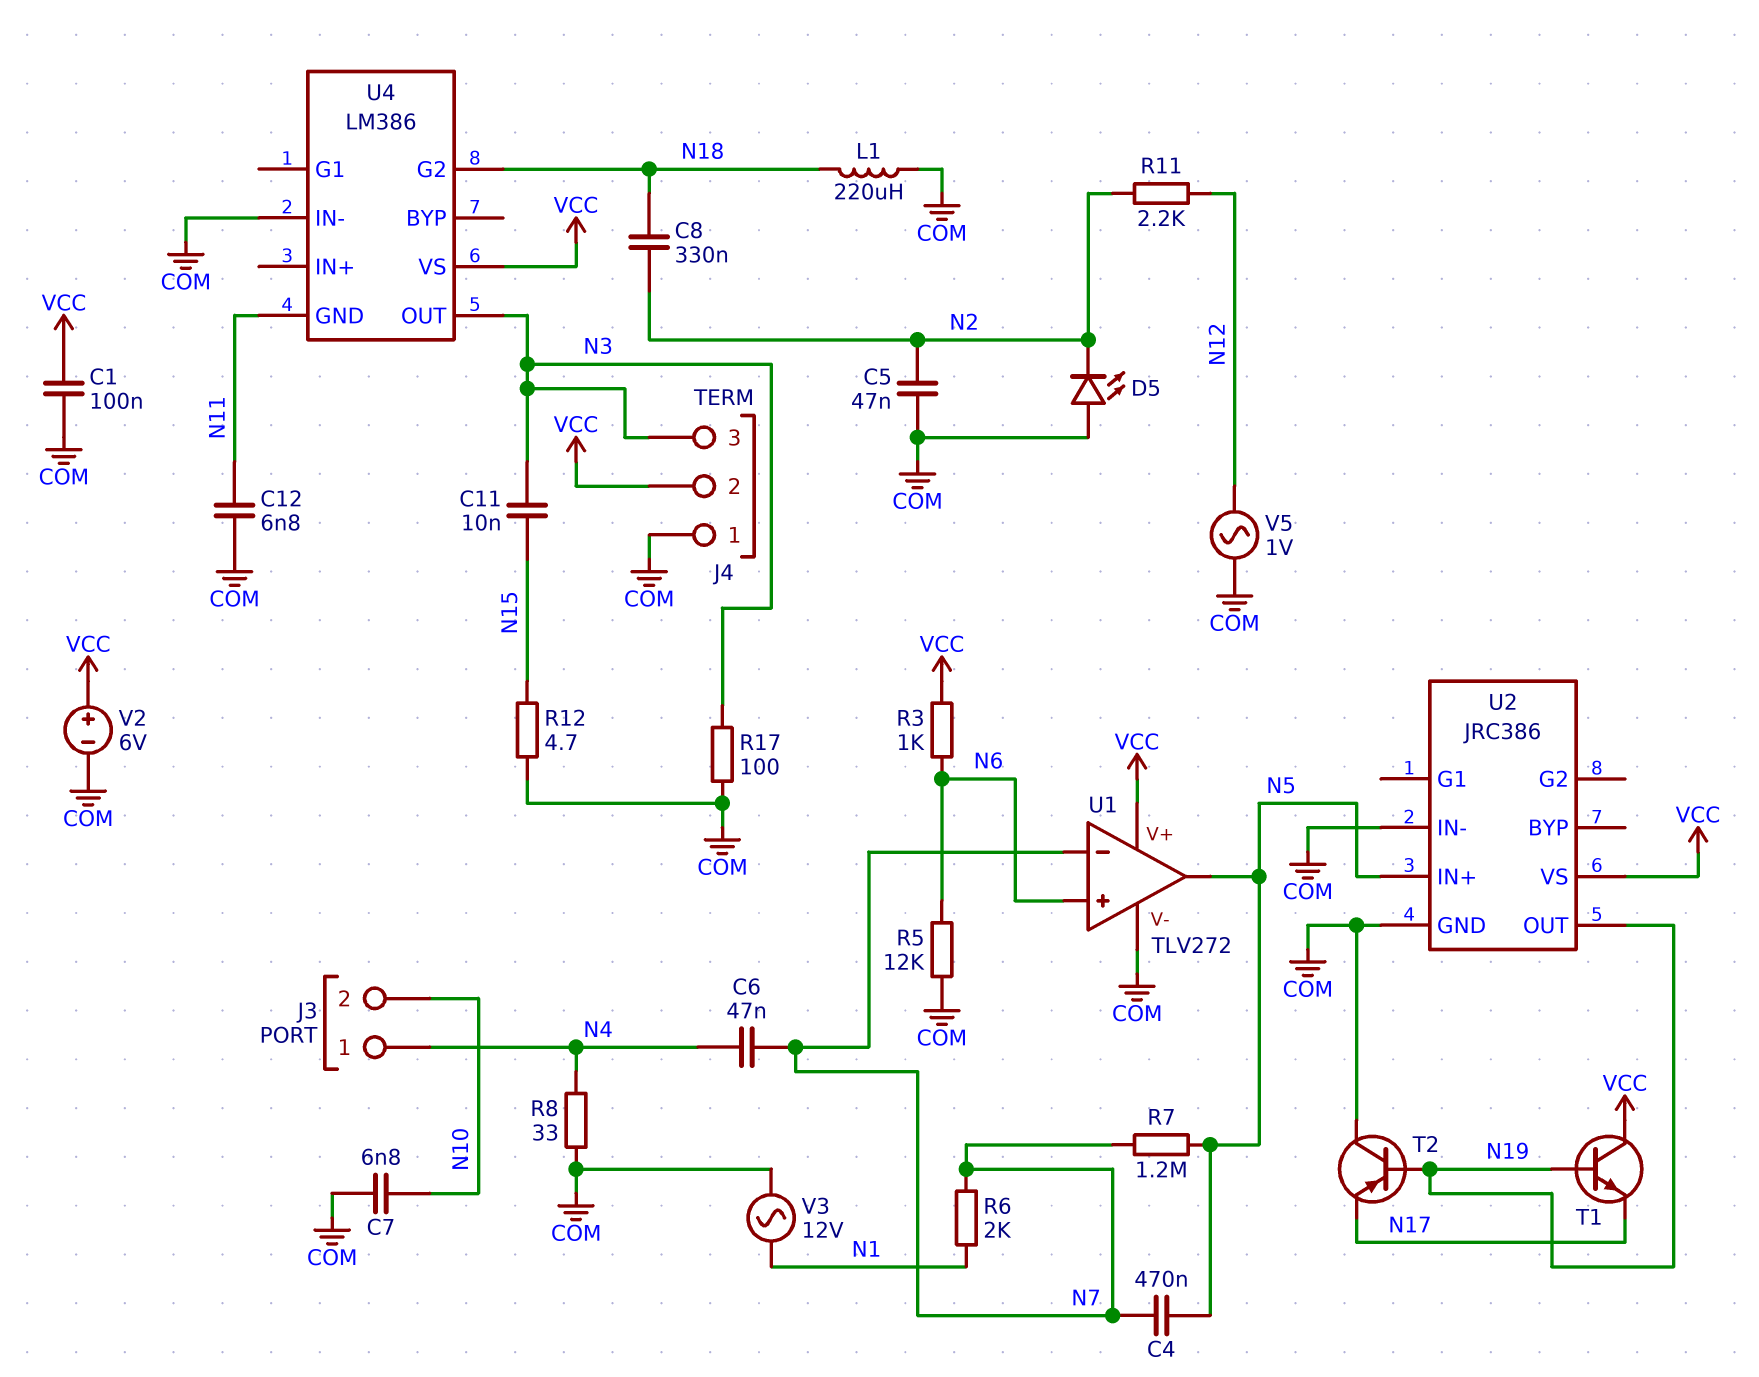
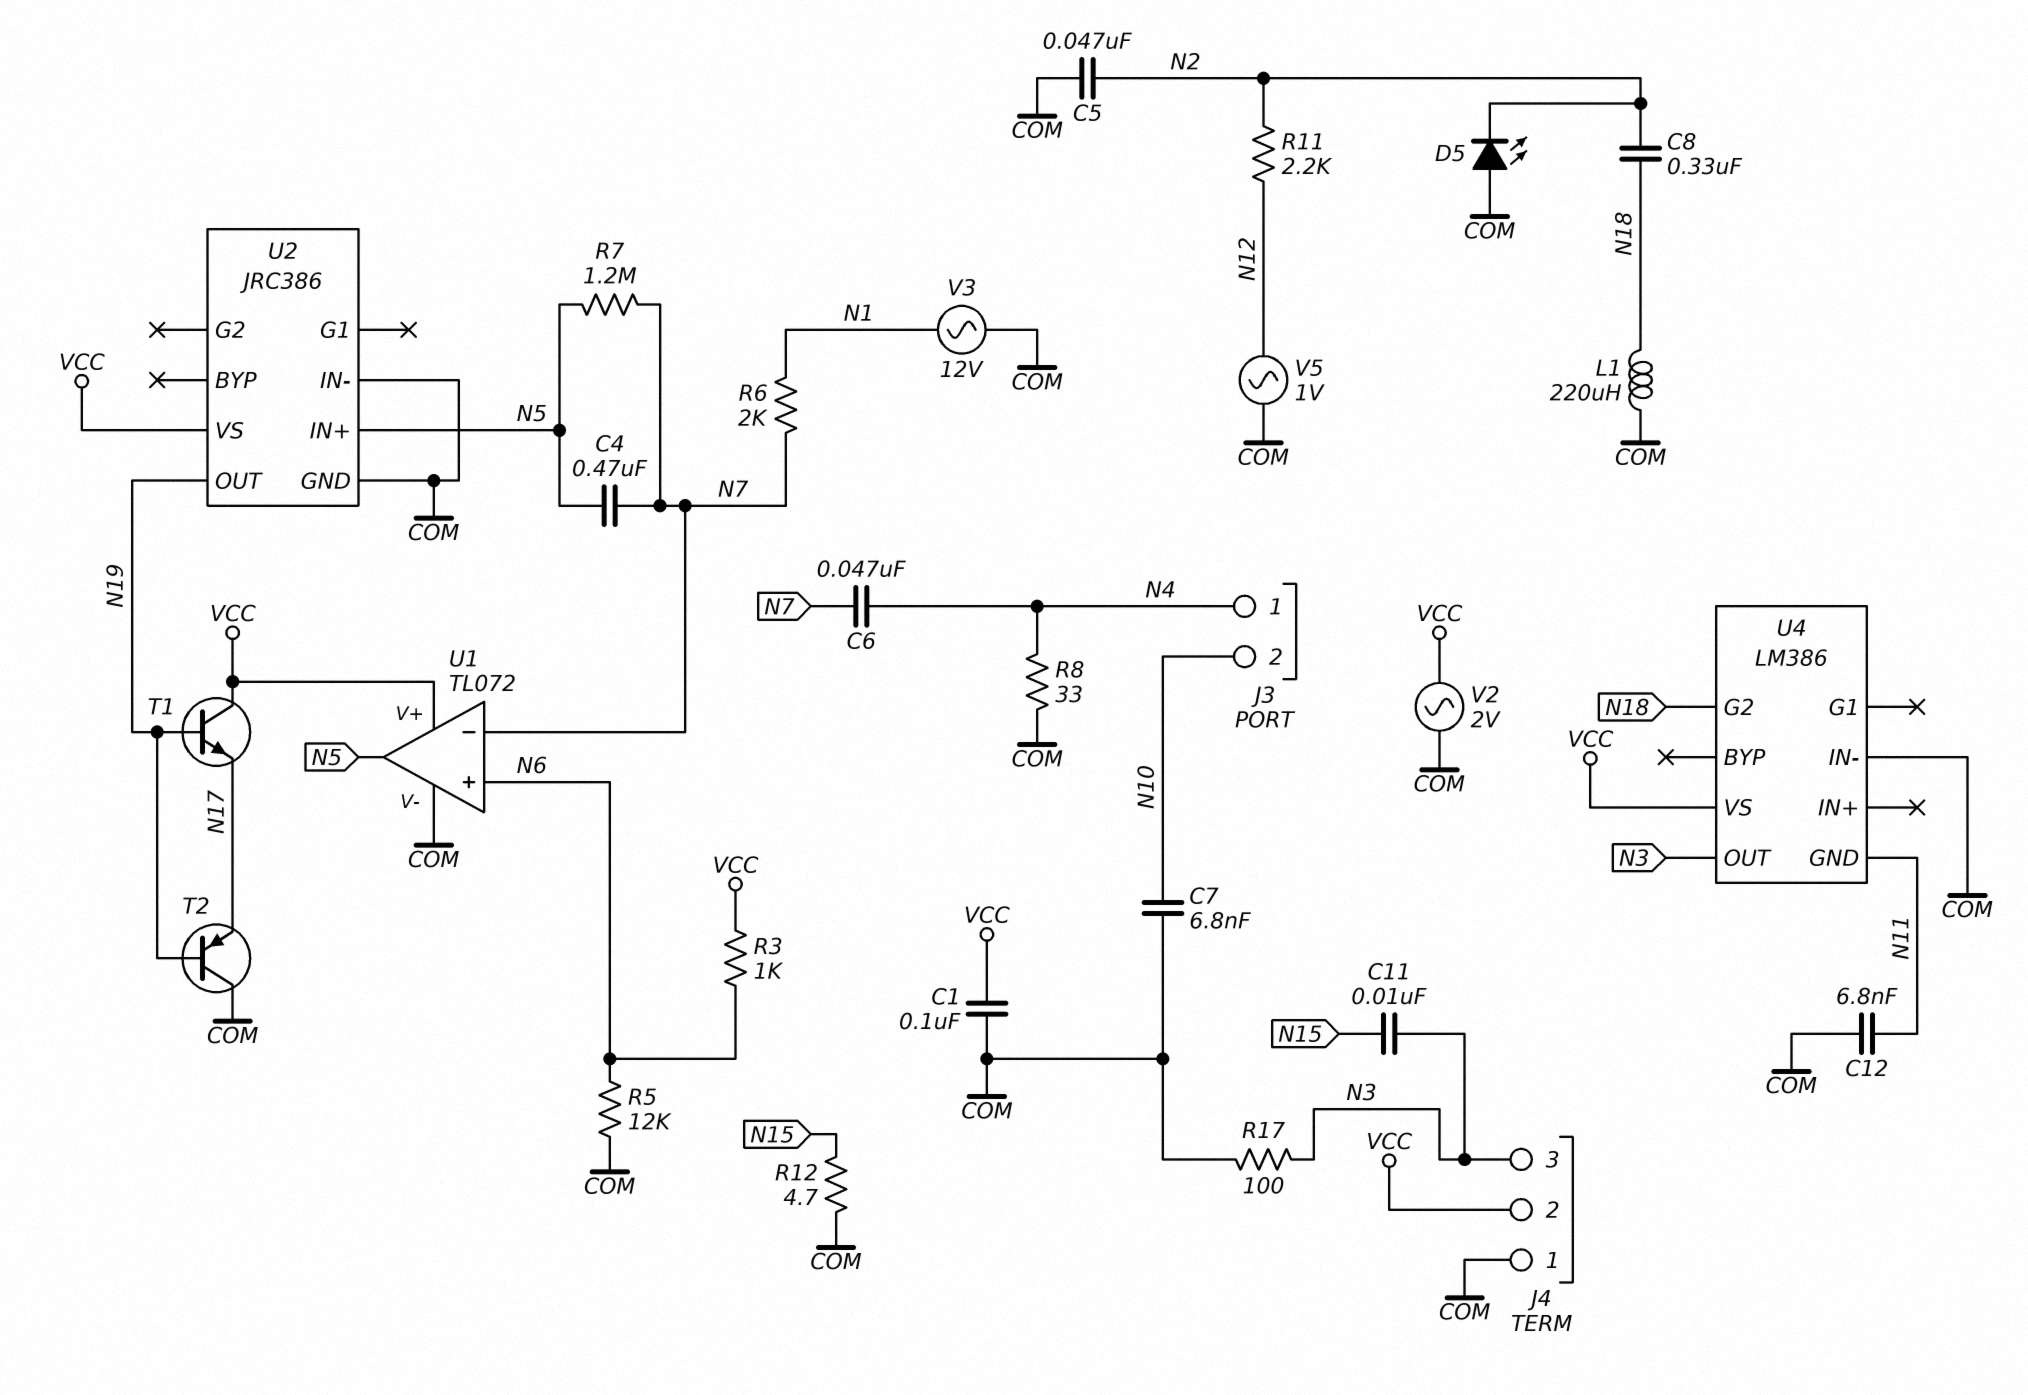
U1: TLV272 -> TL072
V2: 6V (plus VCC, minus COM) -> AC 2V (COM, VCC)

